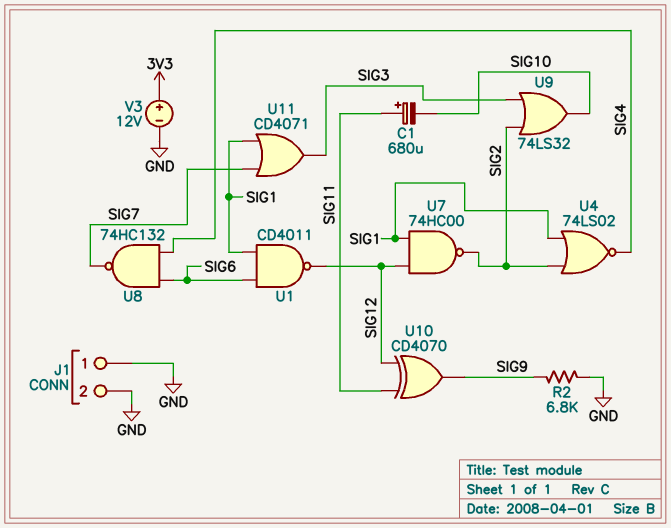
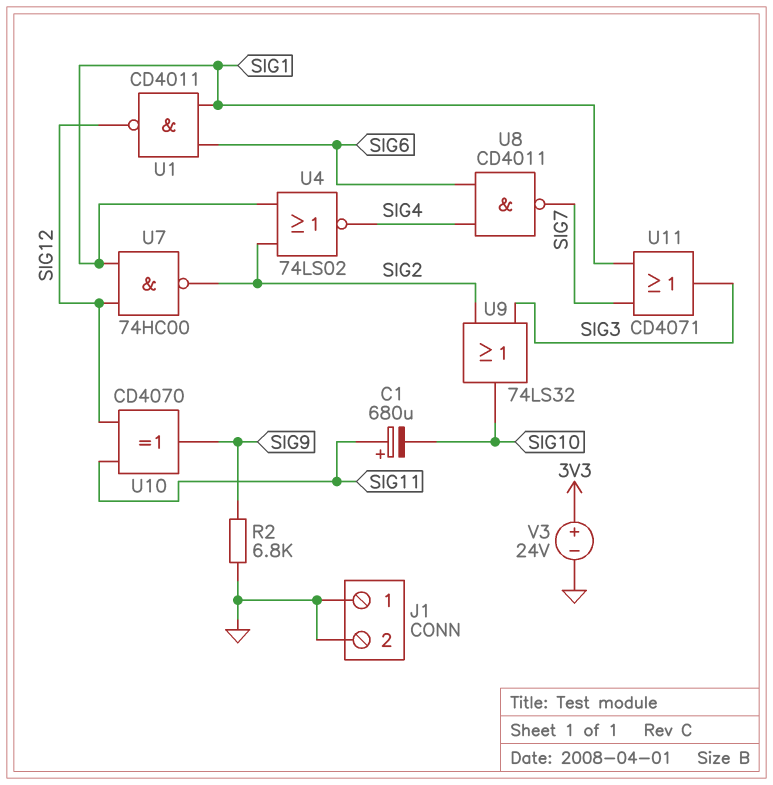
U8: NAND 74HC132 (in SIG4, in SIG6, out SIG7) -> NAND CD4011 (in SIG4, in SIG6, out SIG7)
V3: 12V (plus 3V3, minus GND) -> 24V (plus 3V3, minus GND)

